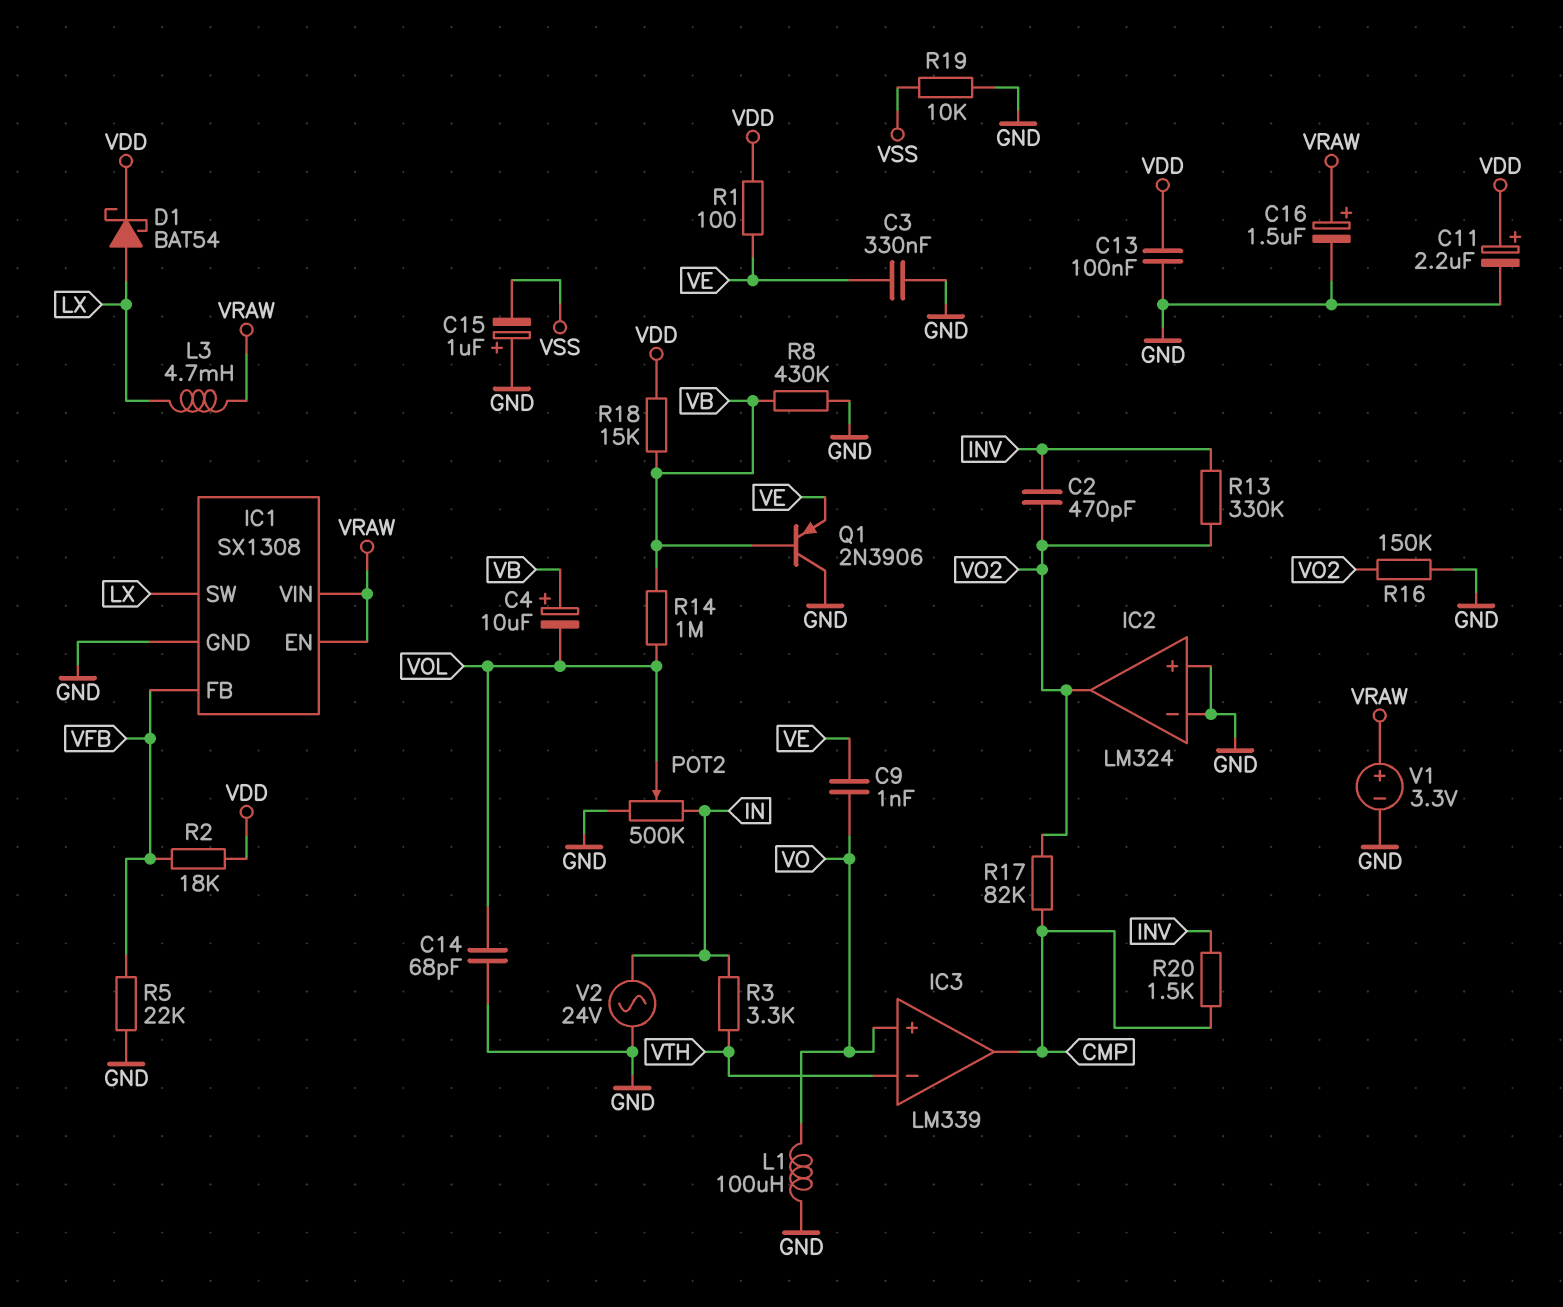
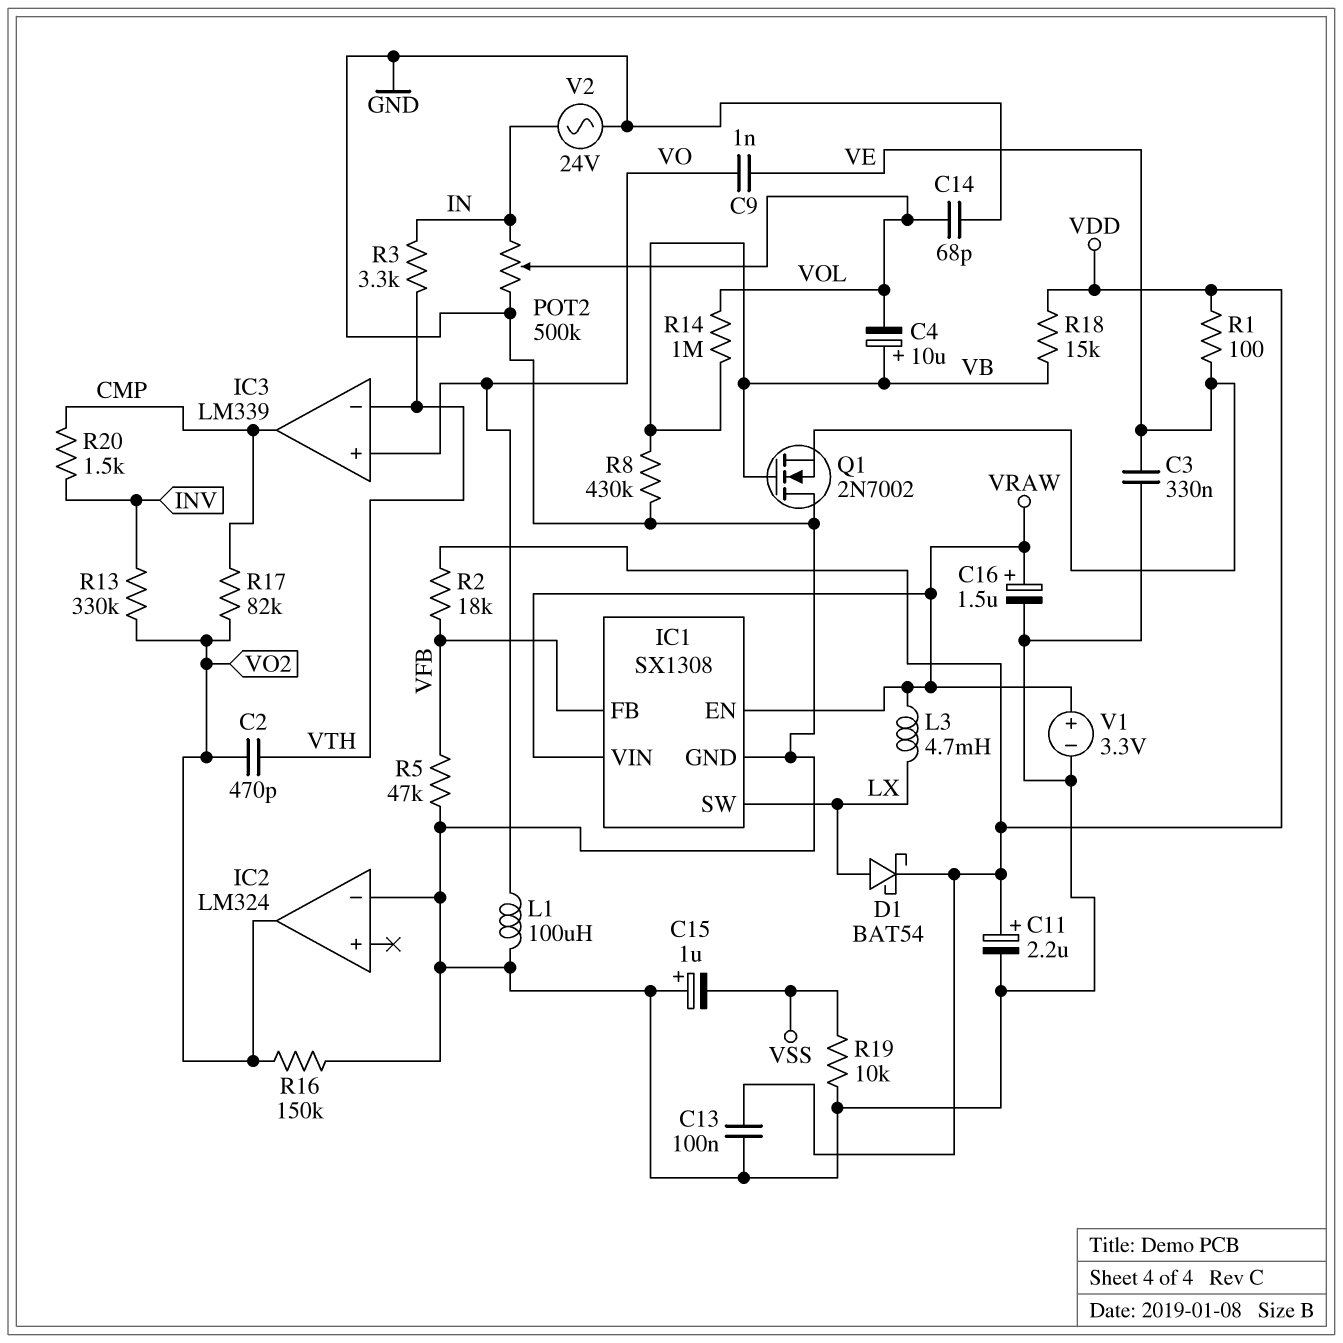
C2: 470pF (INV, VO2) -> 470pF (VO2, VTH)
IC2 pin in+: GND -> none
Q1: PNP 2N3906 (B VB, C GND, E VE) -> NMOS 2N7002 (G VB, D GND, S VE)
R5: 22k (GND, VFB) -> 47k (GND, VFB)

